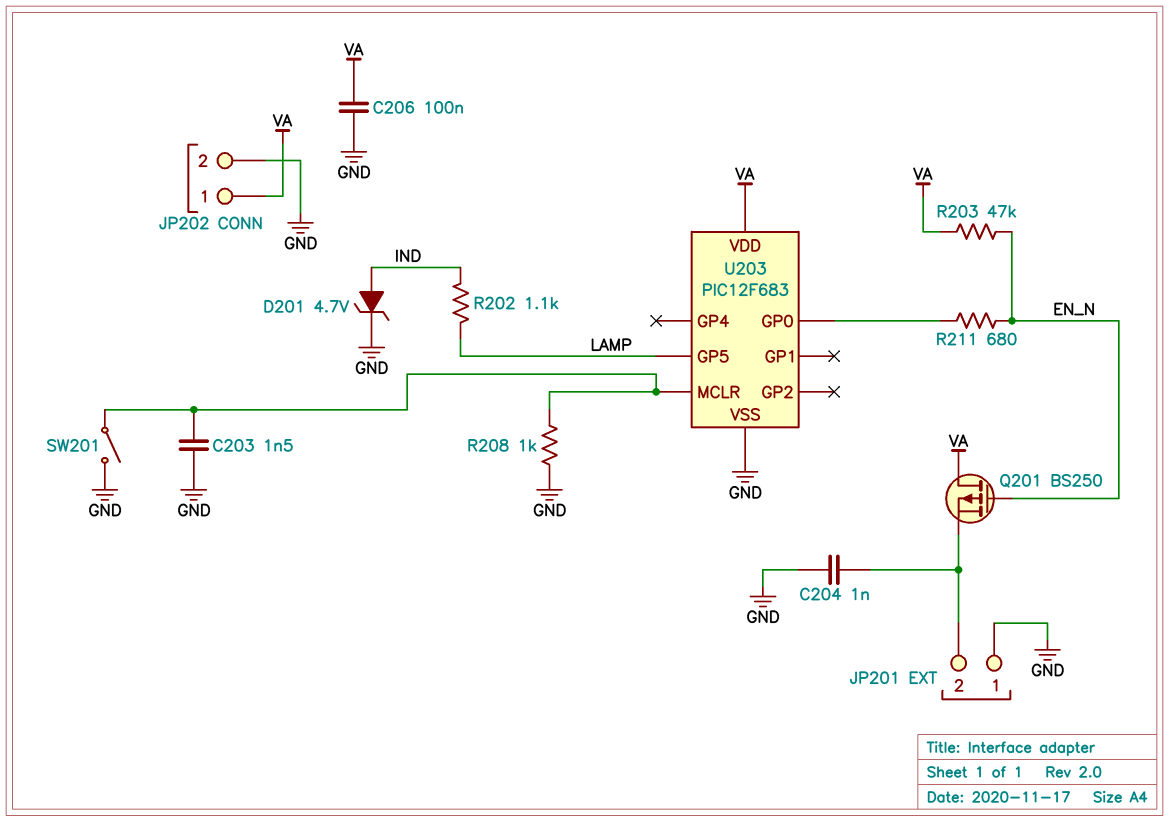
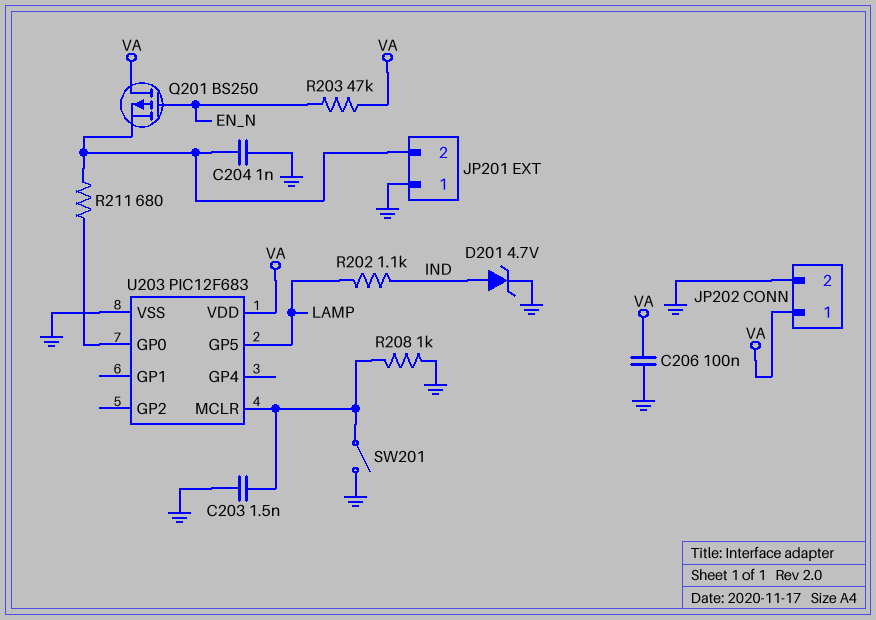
R211: 680 (EN_N, U203/GP0) -> 680 (JP201/2, U203/GP0)

